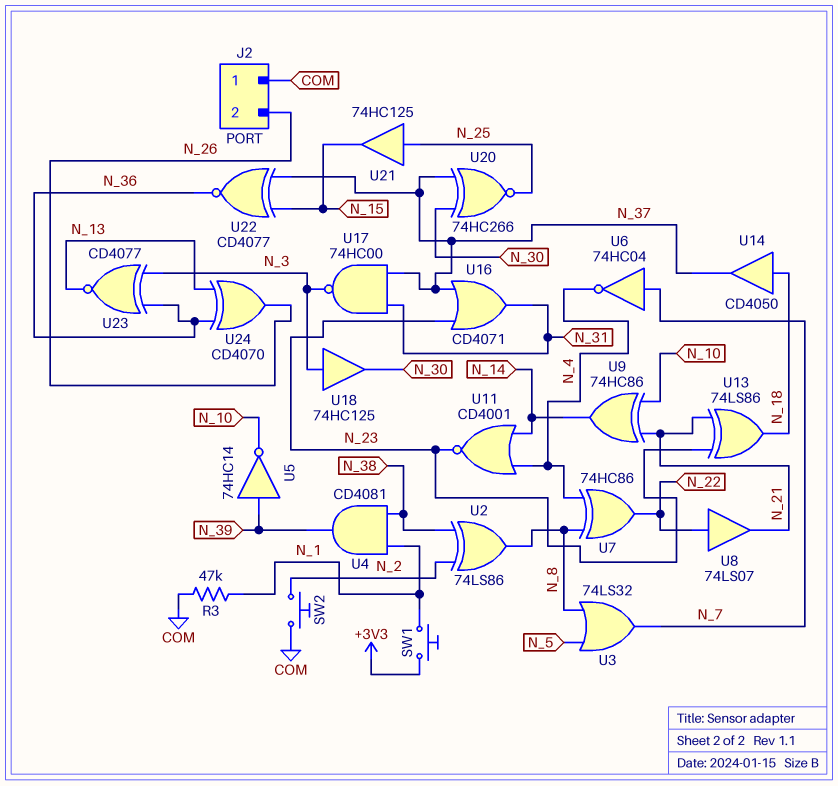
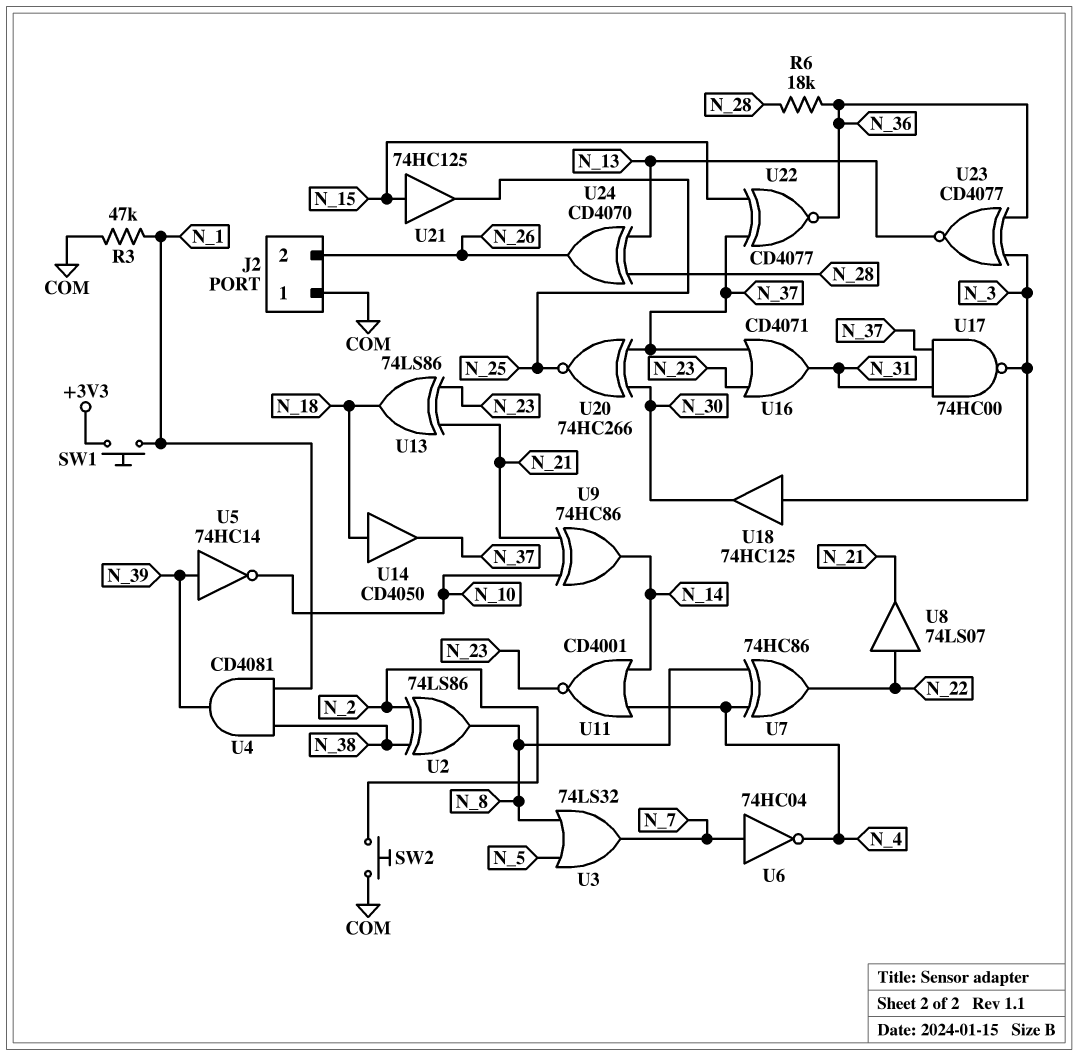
R6: none -> 18k (N_28, N_36)
U21: buffer 74HC125 (in N_25, out N_15) -> buffer 74HC125 (in N_15, out N_25)
U24: XOR CD4070 (in N_13, in N_36, out N_26) -> XOR CD4070 (in N_13, in N_28, out N_26)

